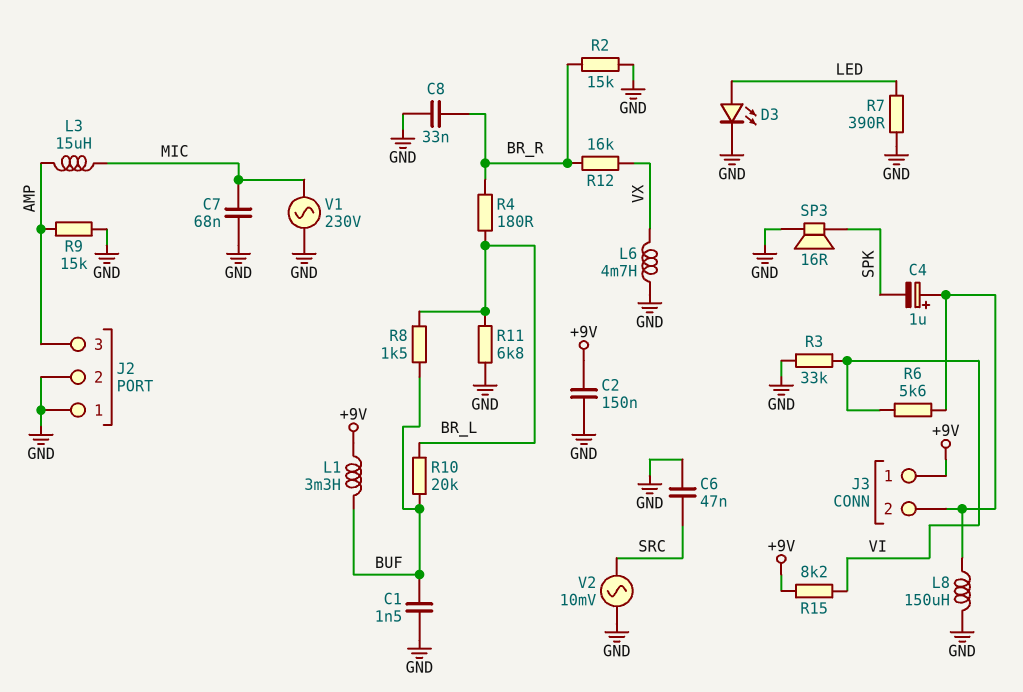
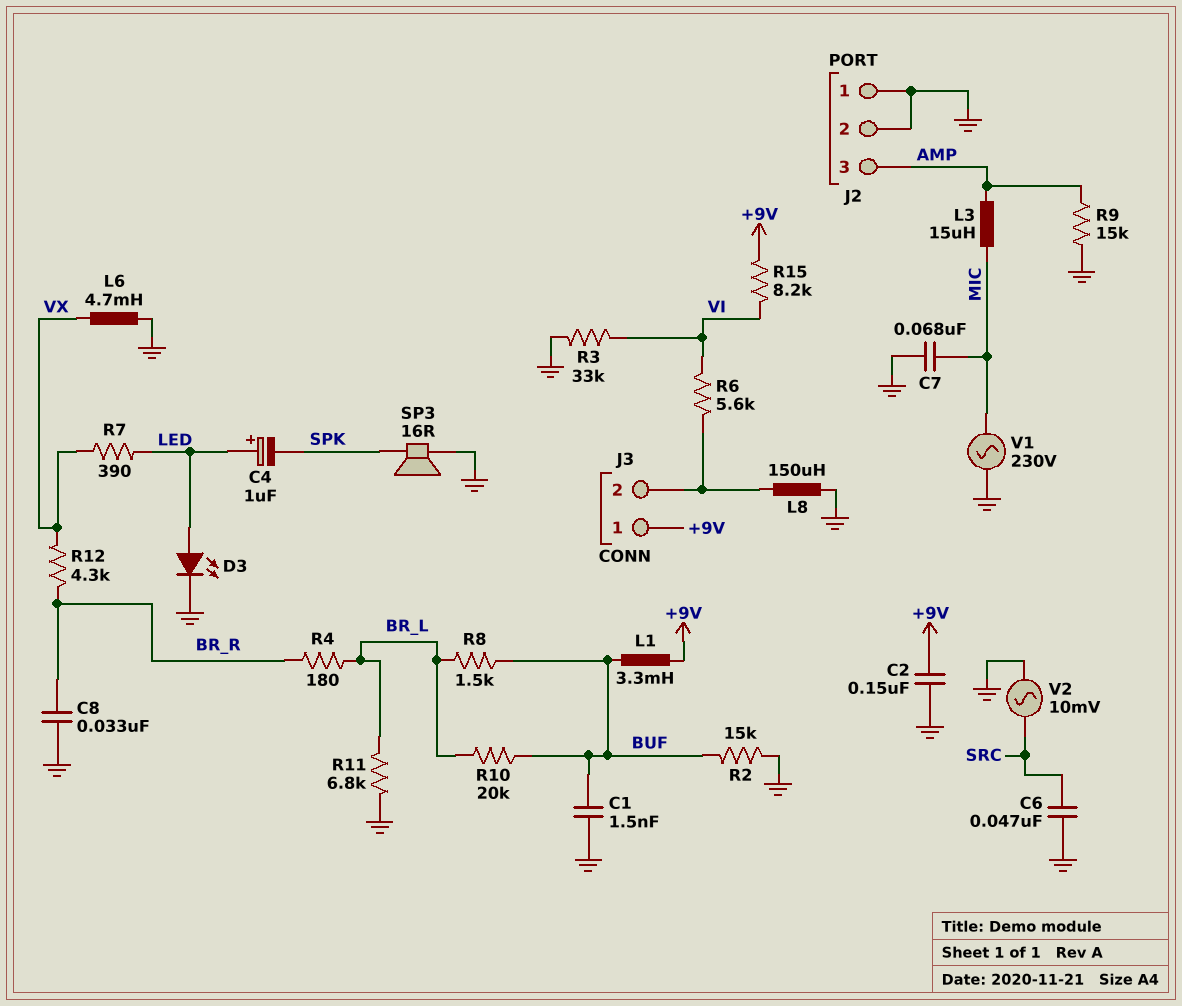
C4: 1uF (plus J3/2, minus SPK) -> 1uF (plus LED, minus SPK)
R2: 15k (BR_R, GND) -> 15k (BUF, GND)
R7: 390 (GND, LED) -> 390 (LED, VX)
R12: 16k (BR_R, VX) -> 4.3k (BR_R, VX)

